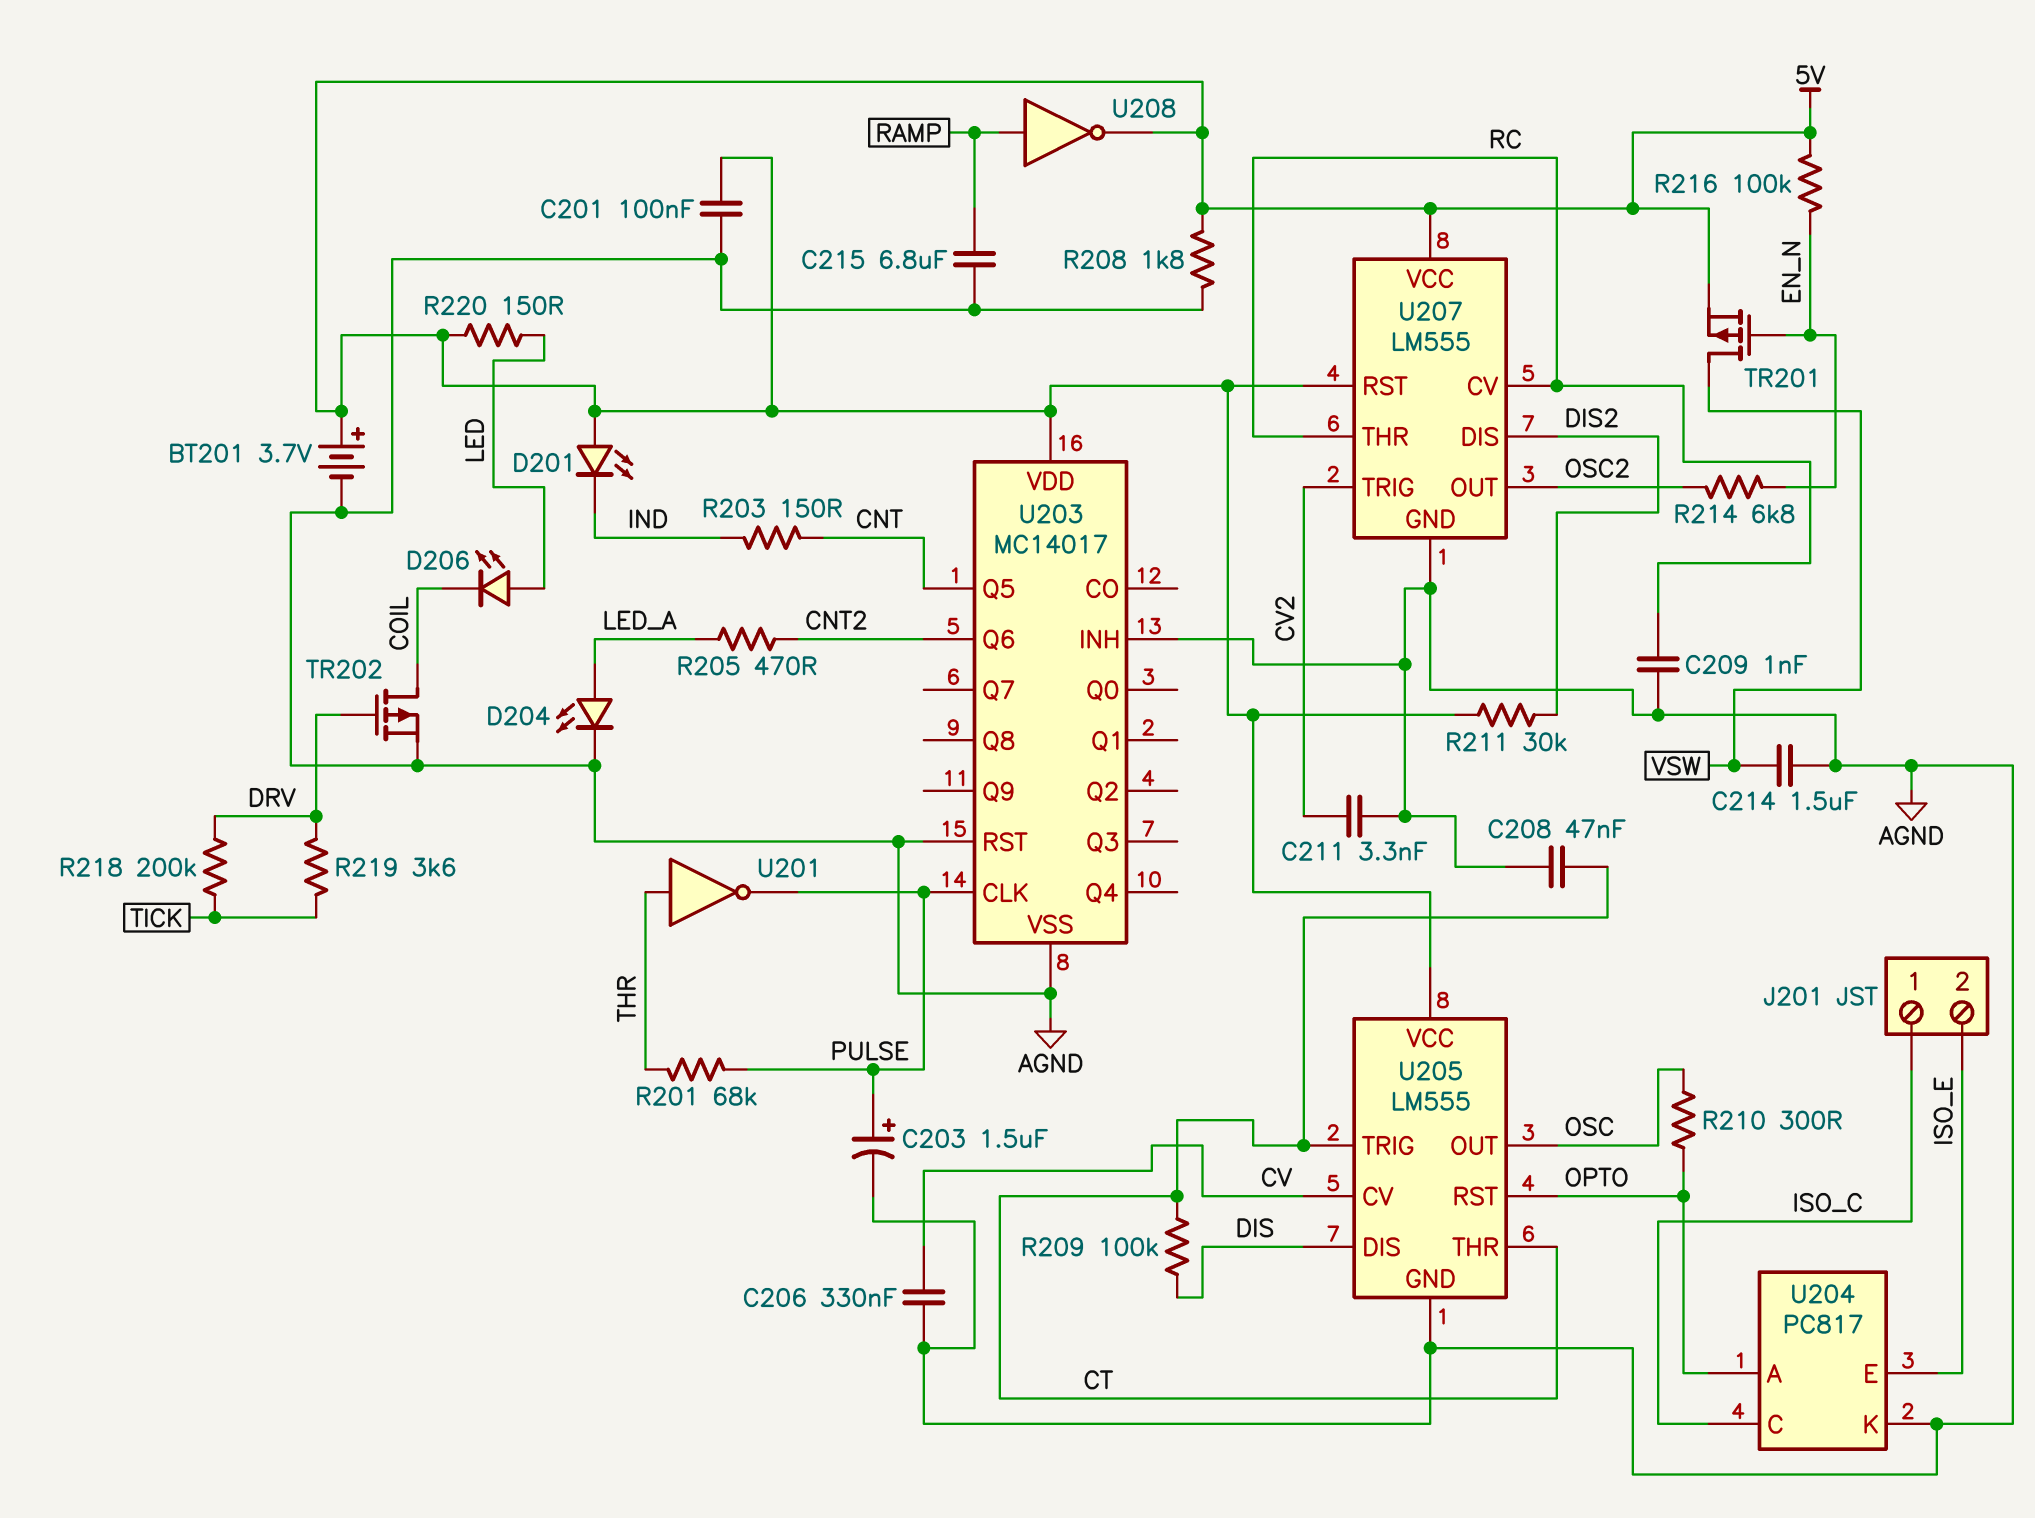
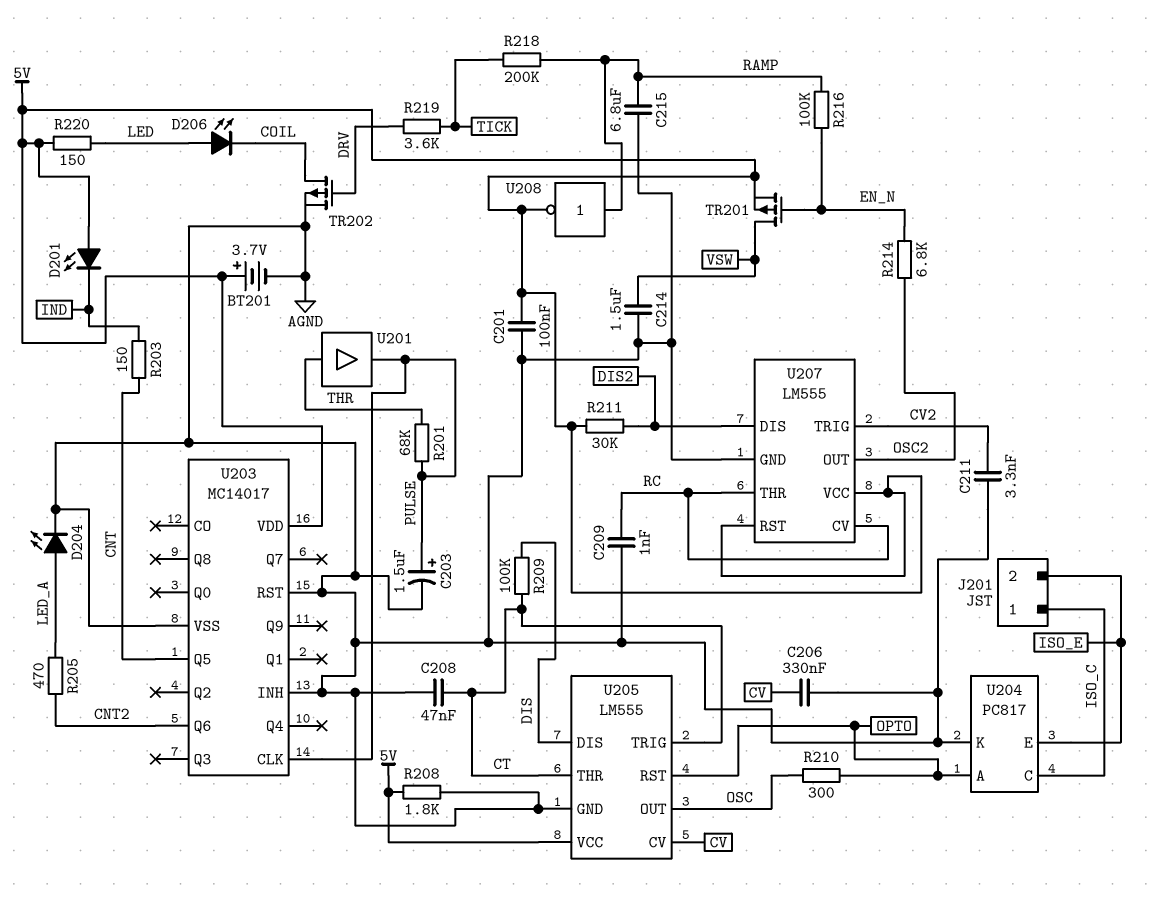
R216: 100k (5V, EN_N) -> 100k (EN_N, RAMP)
R218: 200k (DRV, TICK) -> 200k (RAMP, TICK)
U201: NOT (in THR, out PULSE) -> buffer (in THR, out PULSE)

